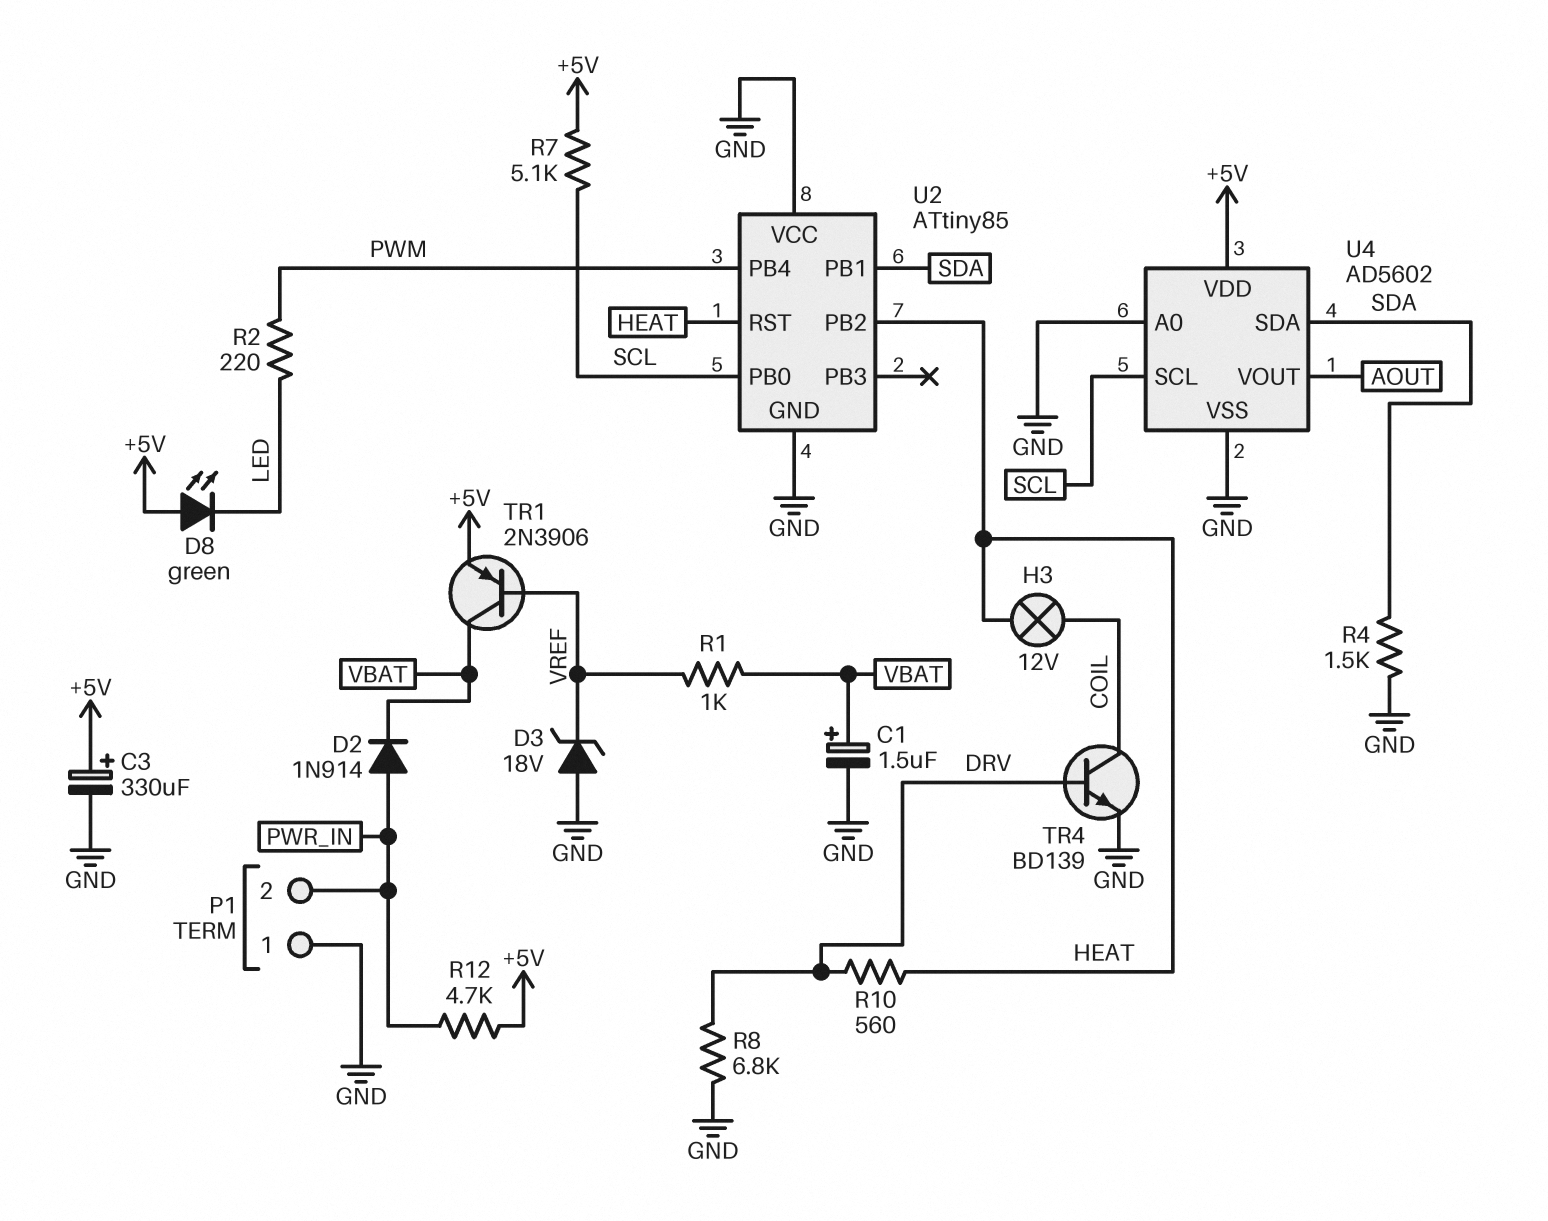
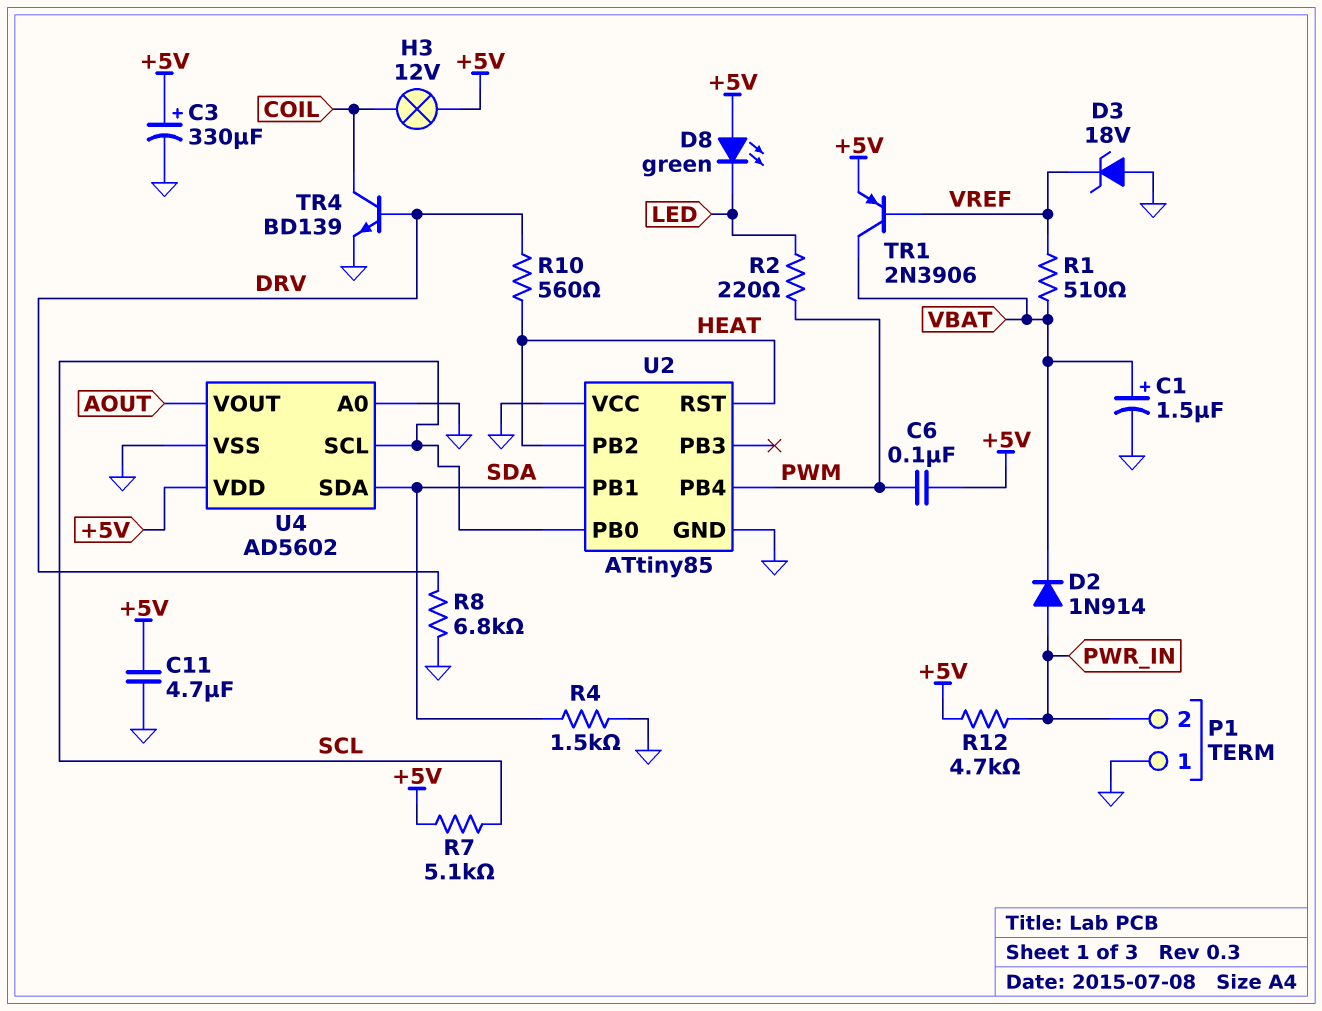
C6: none -> 100nF (+5V, PWM)
C11: none -> 4.7uF (+5V, GND)
H3: lamp 12V (COIL, HEAT) -> lamp 12V (+5V, COIL)
R1: 1k (VBAT, VREF) -> 510 (VBAT, VREF)

